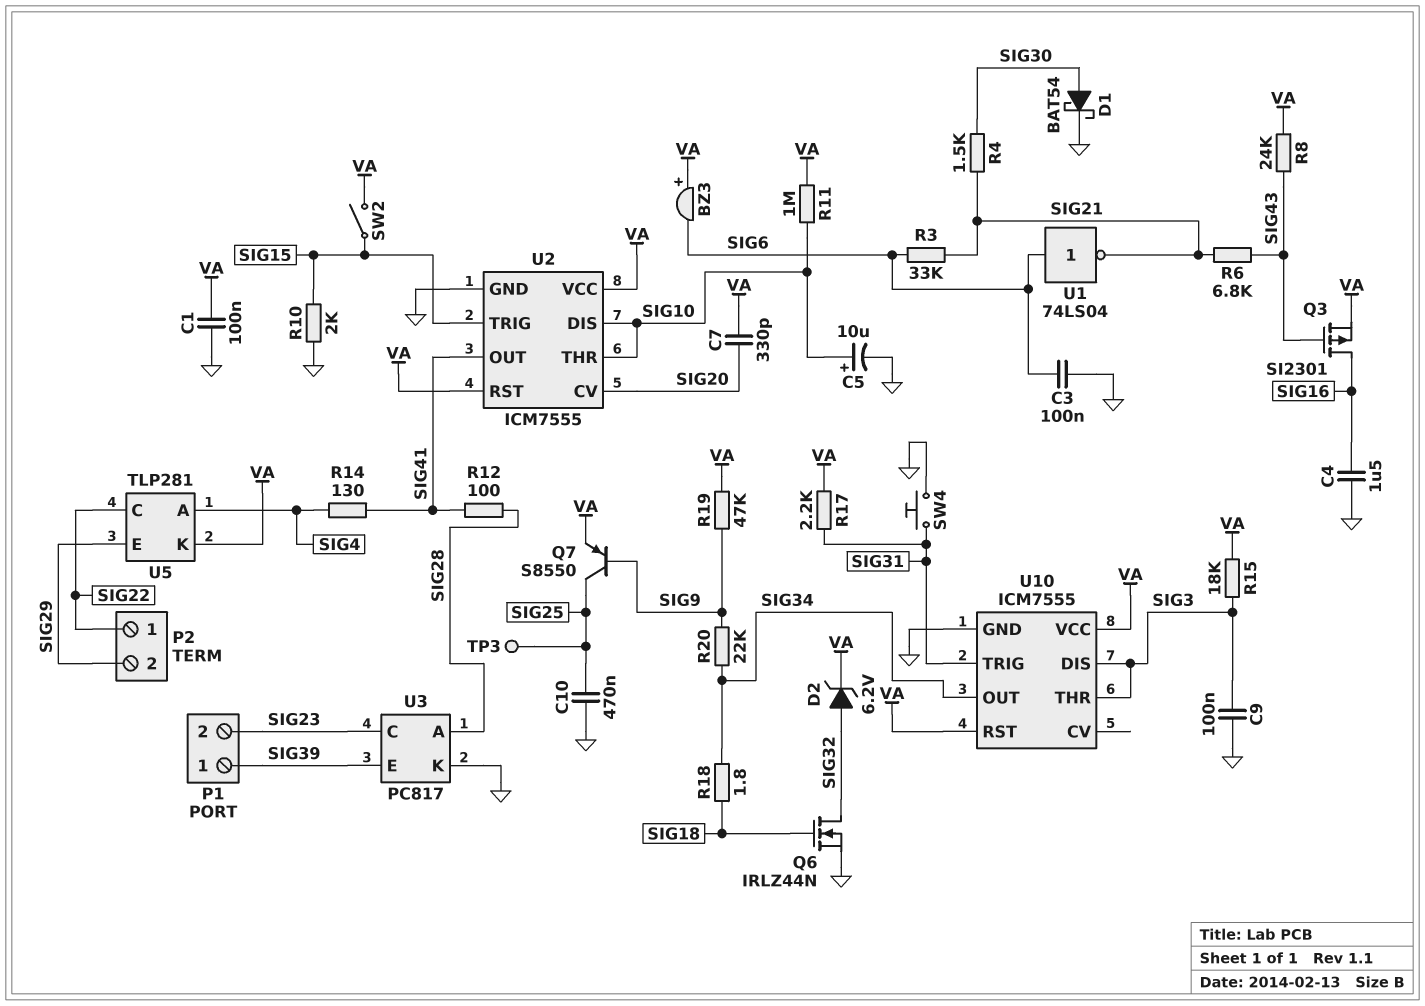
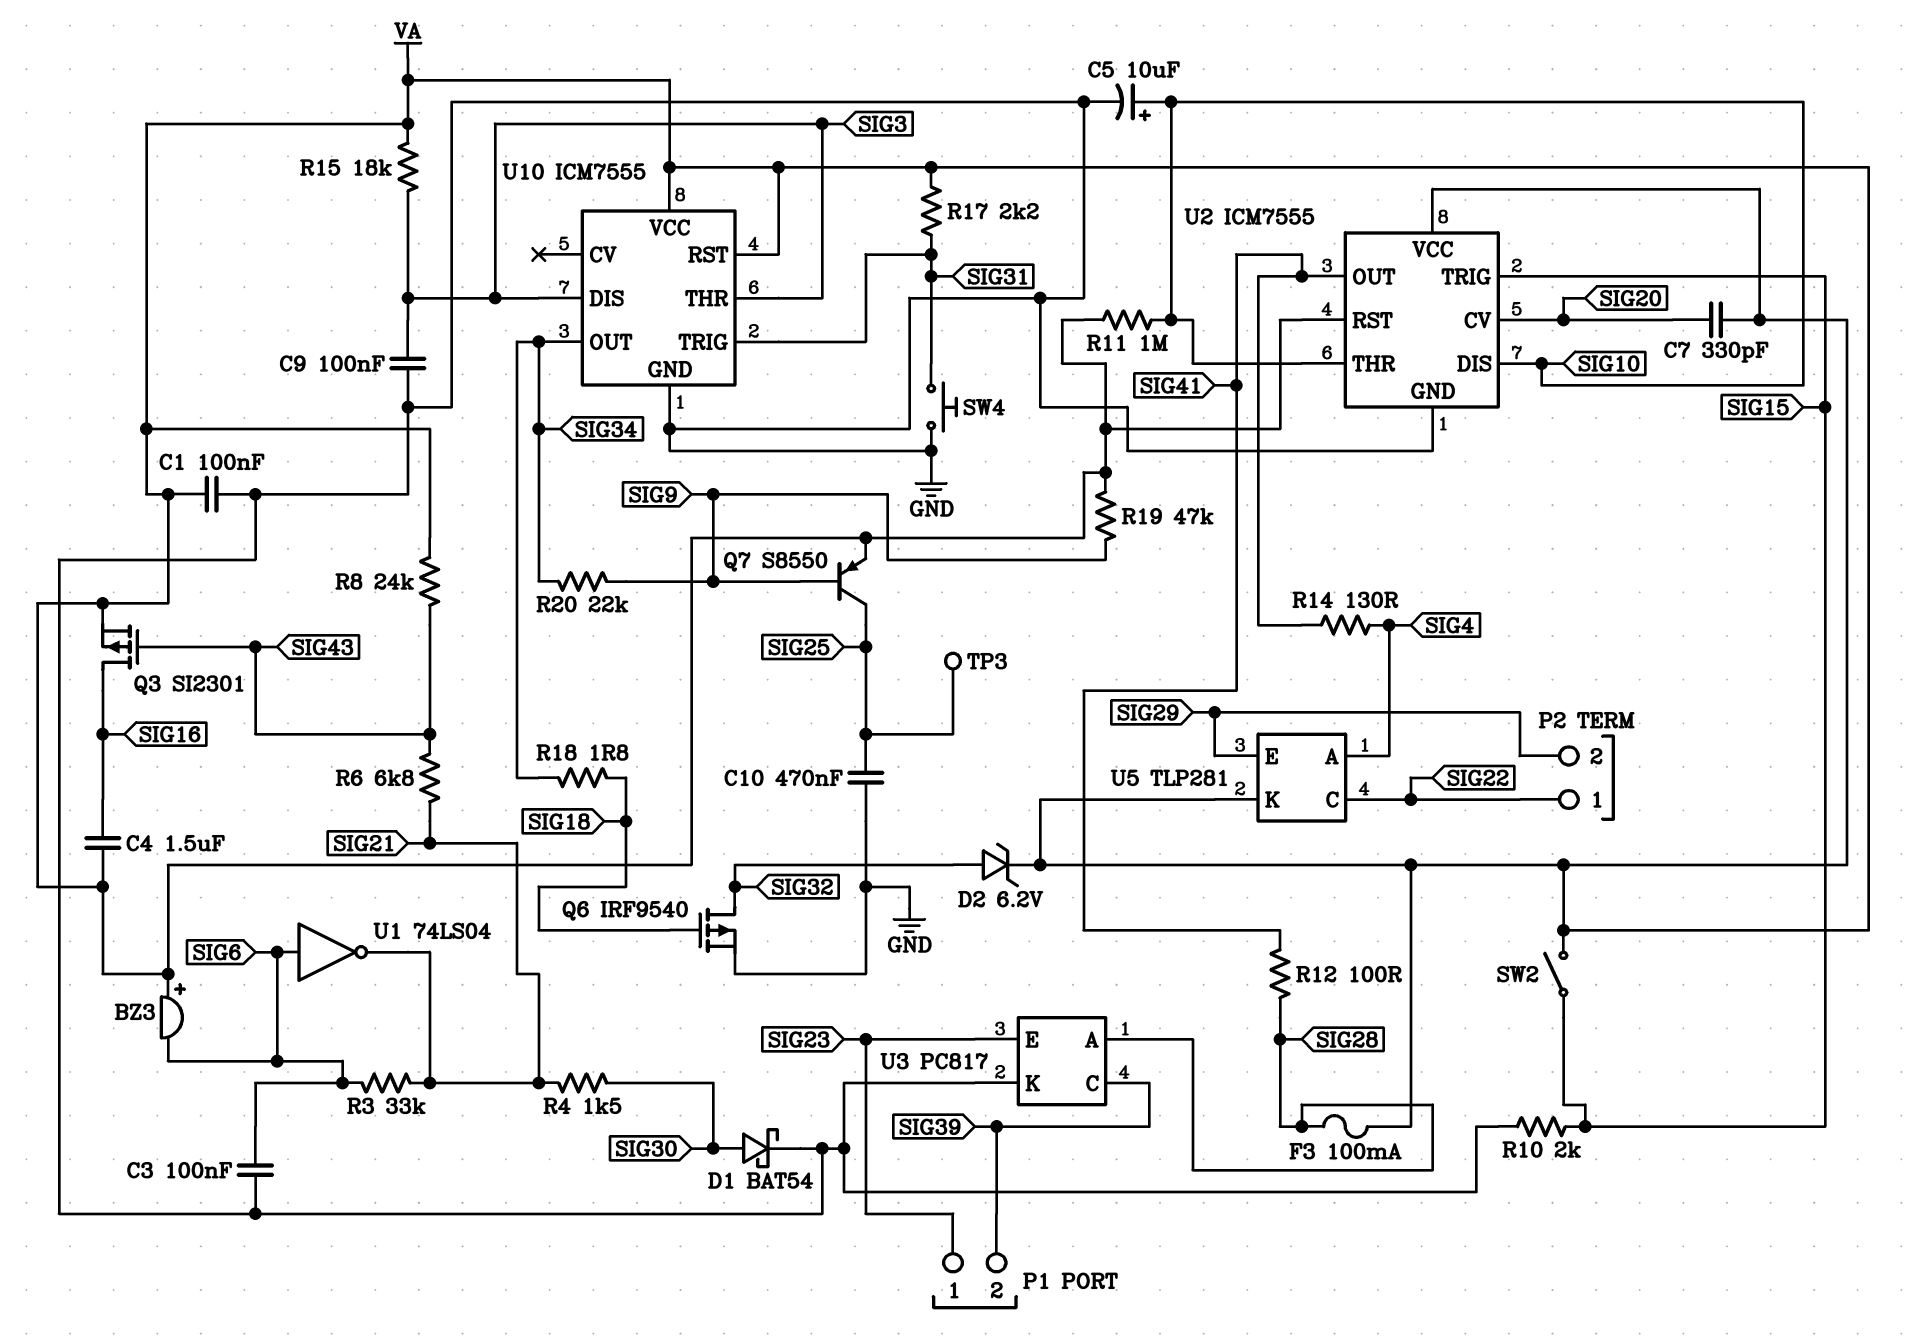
C4: 1.5uF (GND, SIG16) -> 1.5uF (SIG16, VA)
F3: none -> 100mA (SIG28, VA)
P1 pin 1: SIG39 -> SIG23
P1 pin 2: SIG23 -> SIG39
Q6: NMOS IRLZ44N (G SIG18, D SIG32, S GND) -> PMOS IRF9540 (G SIG18, D SIG32, S GND)
U3 pin C: SIG23 -> SIG39
U3 pin E: SIG39 -> SIG23

